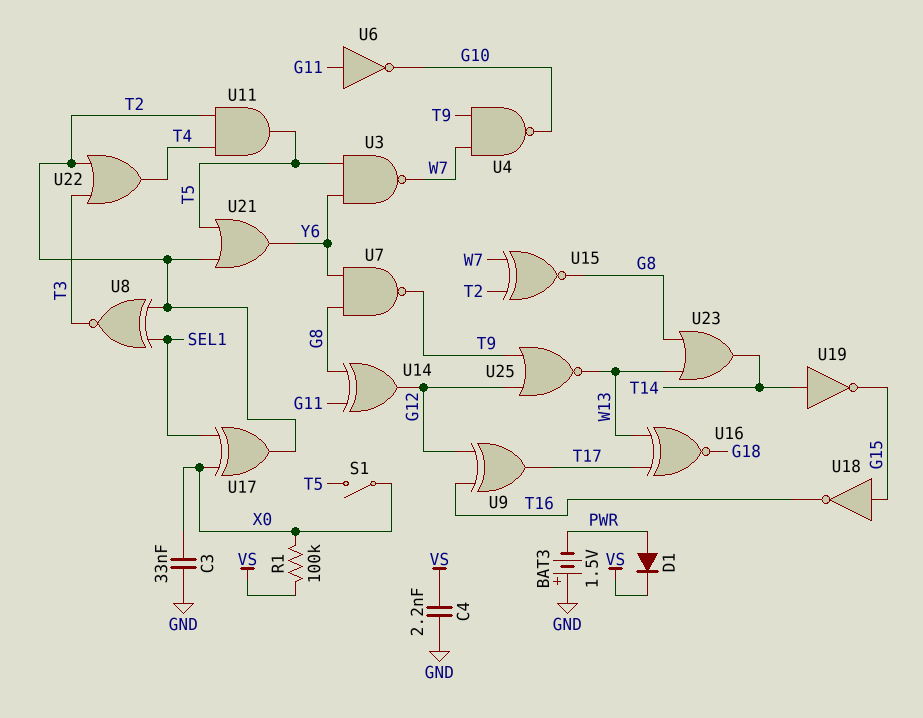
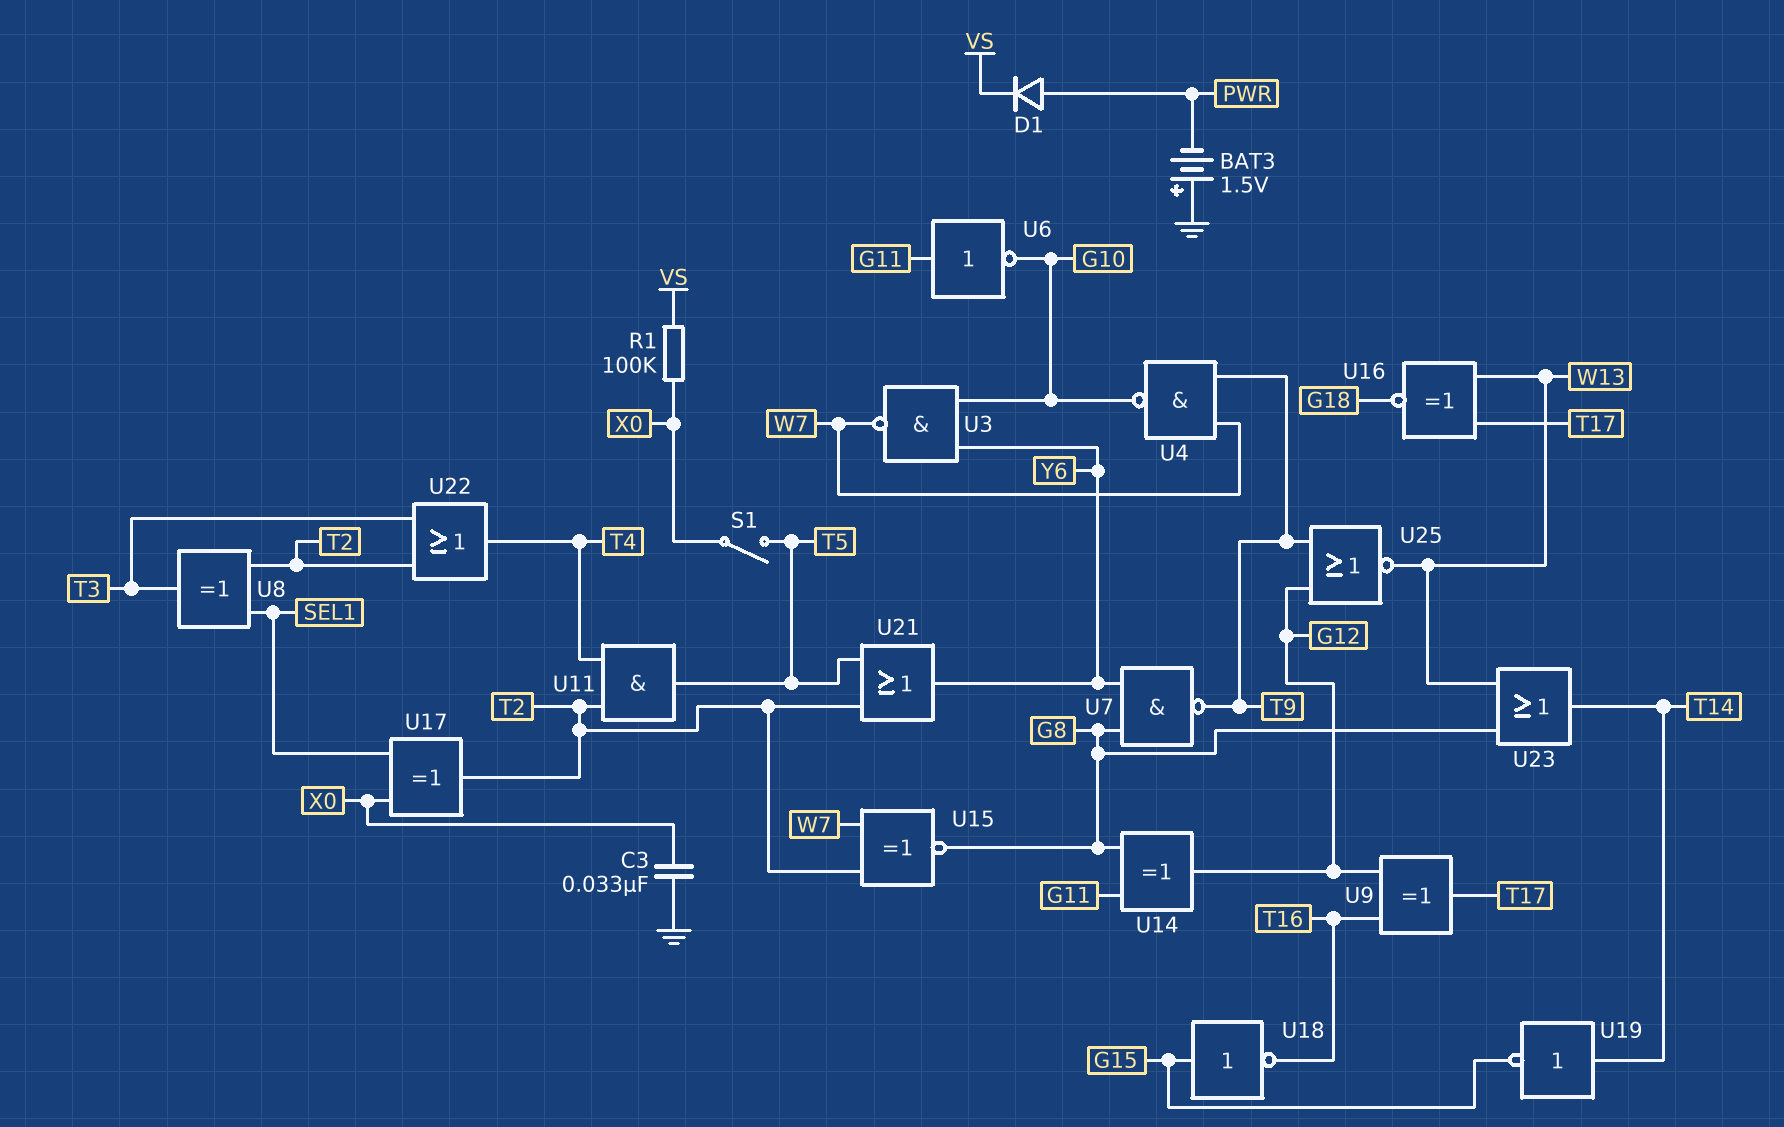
C4: 2.2nF (GND, VS) -> none
U3: NAND (in T5, in Y6, out W7) -> NAND (in G10, in Y6, out W7)
U8: XNOR (in SEL1, in T2, out T3) -> XOR (in SEL1, in T2, out T3)

